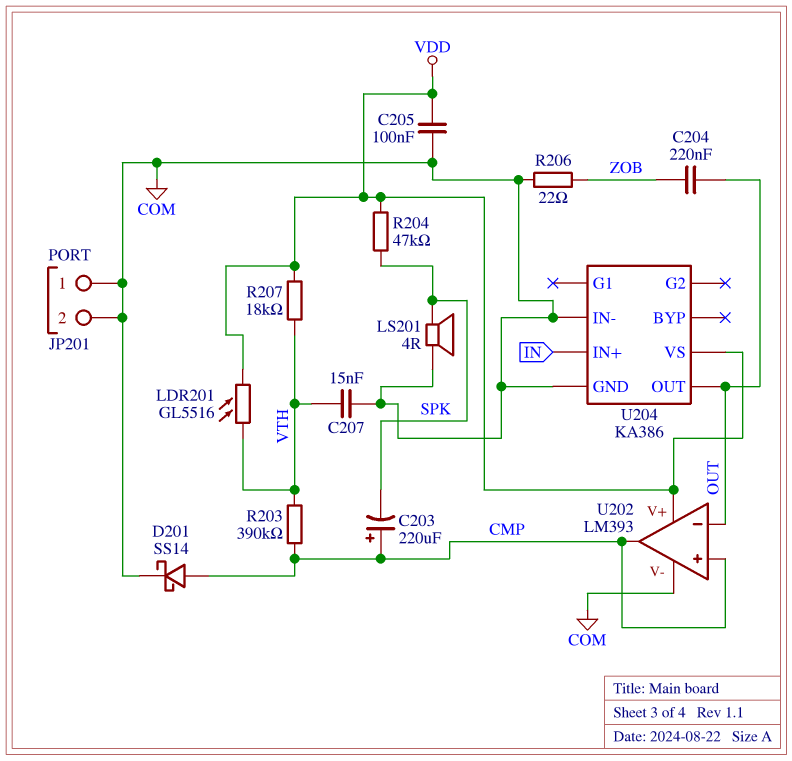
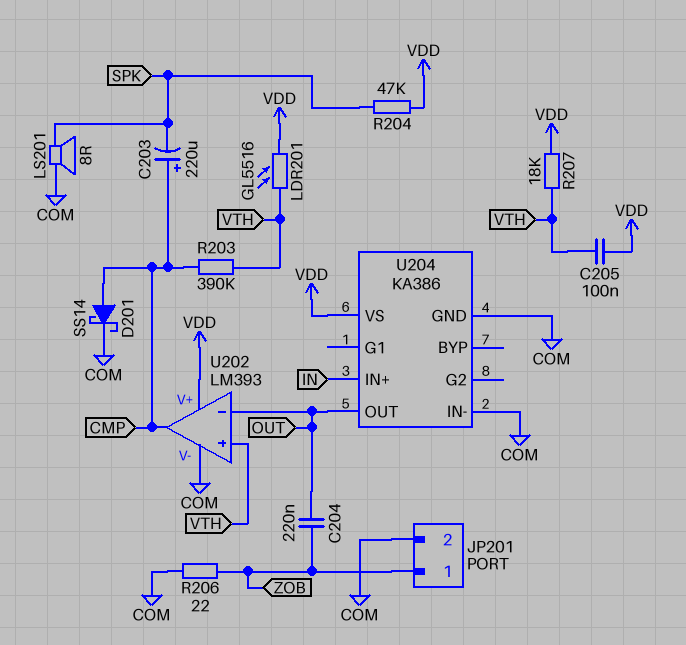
C205: 100nF (COM, VDD) -> 100nF (VDD, VTH)
C207: 15nF (COM, VTH) -> none
JP201 pin 1: COM -> ZOB
LS201: speaker 4R (COM, SPK) -> speaker 8R (COM, SPK)
U202 pin in+: CMP -> VTH

